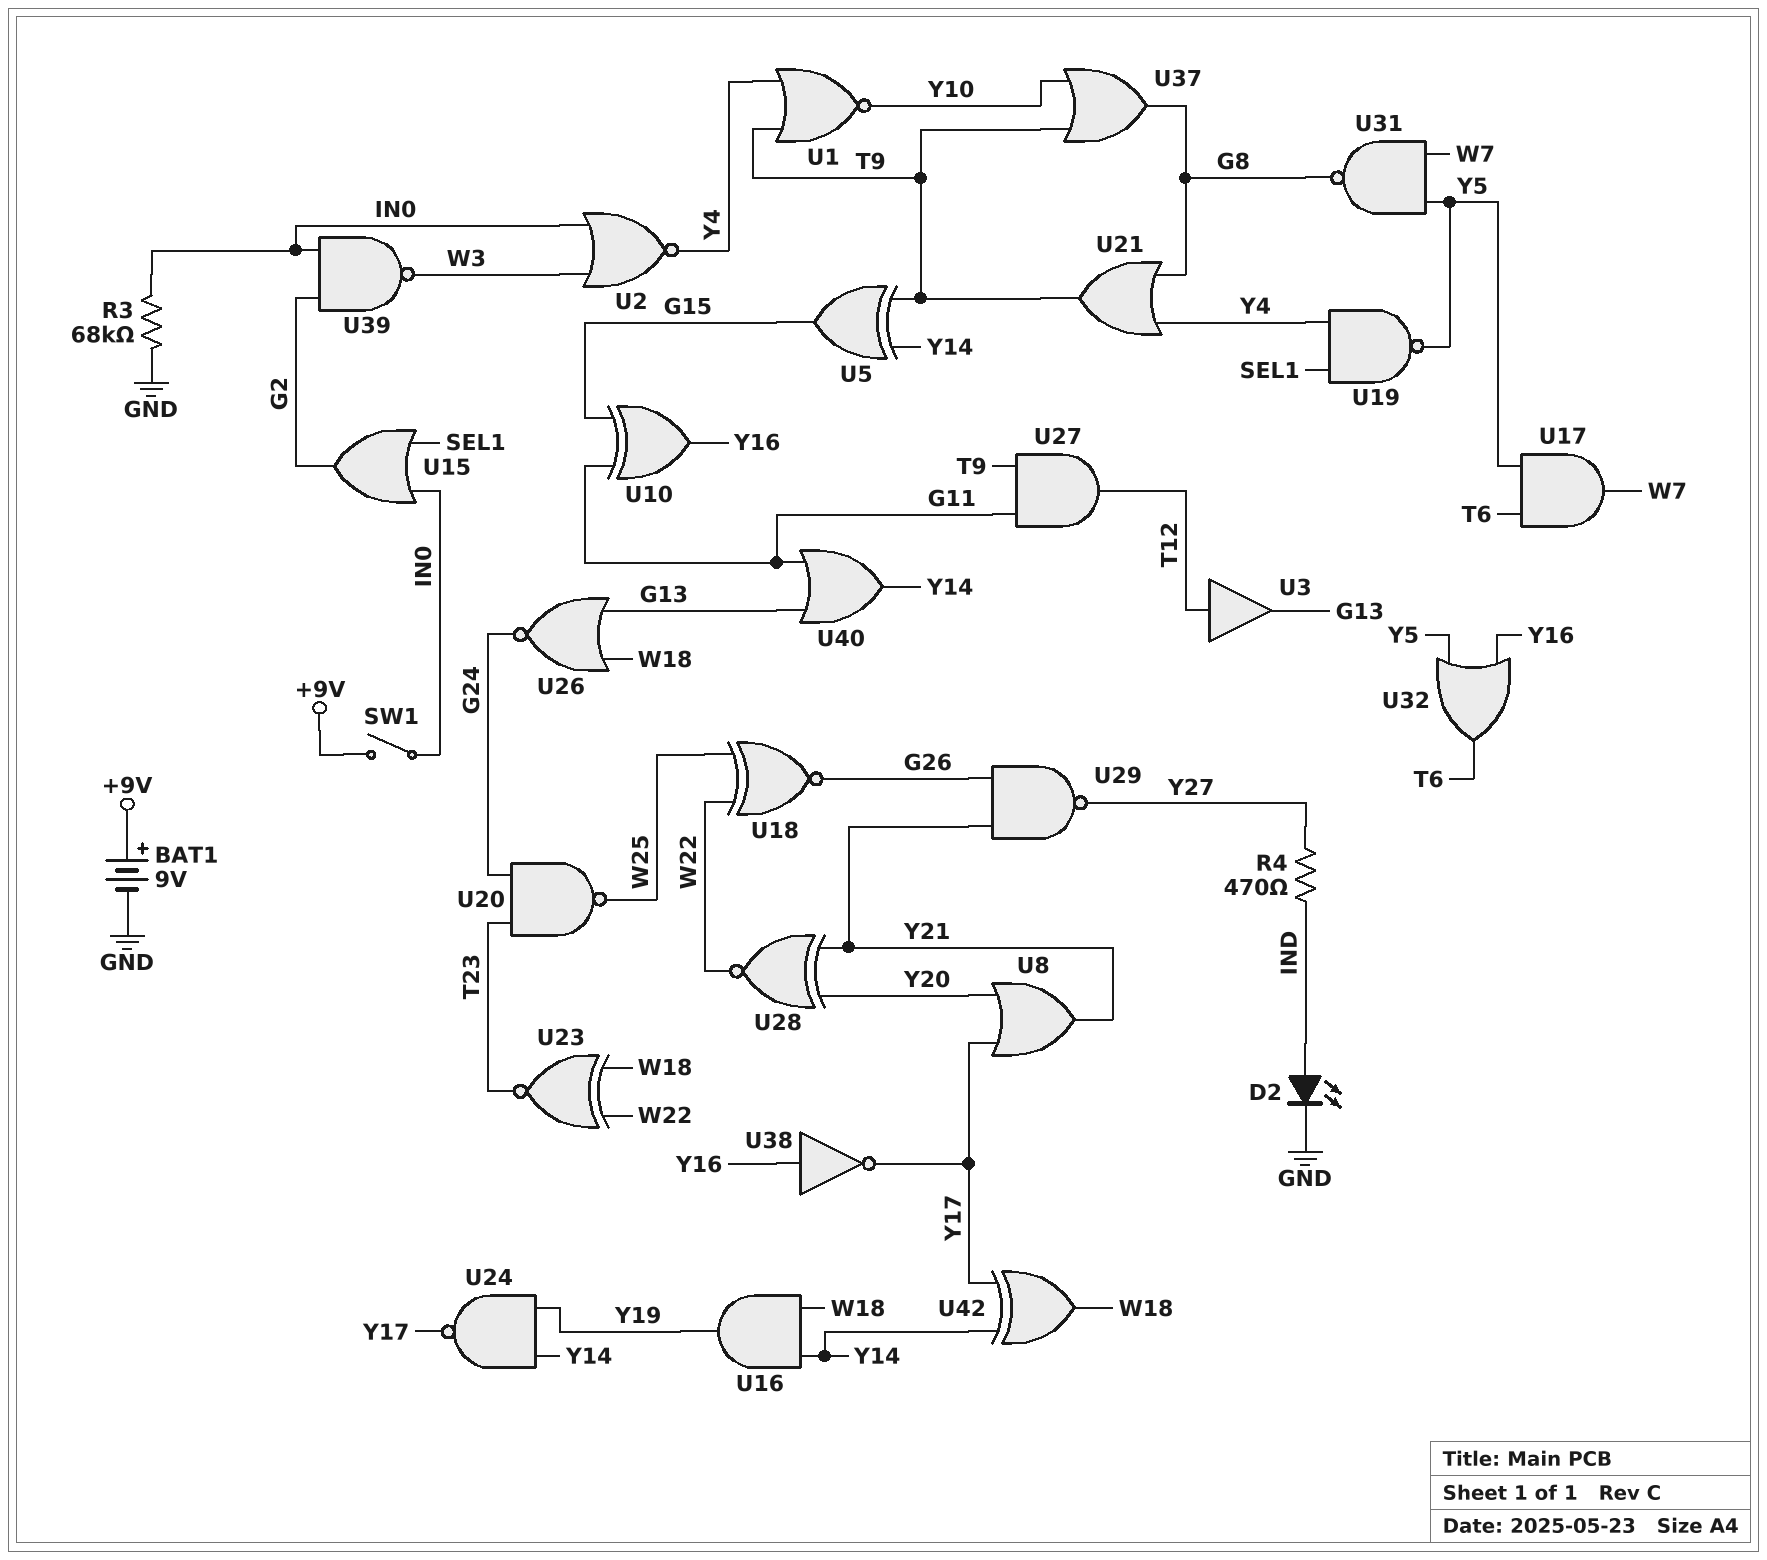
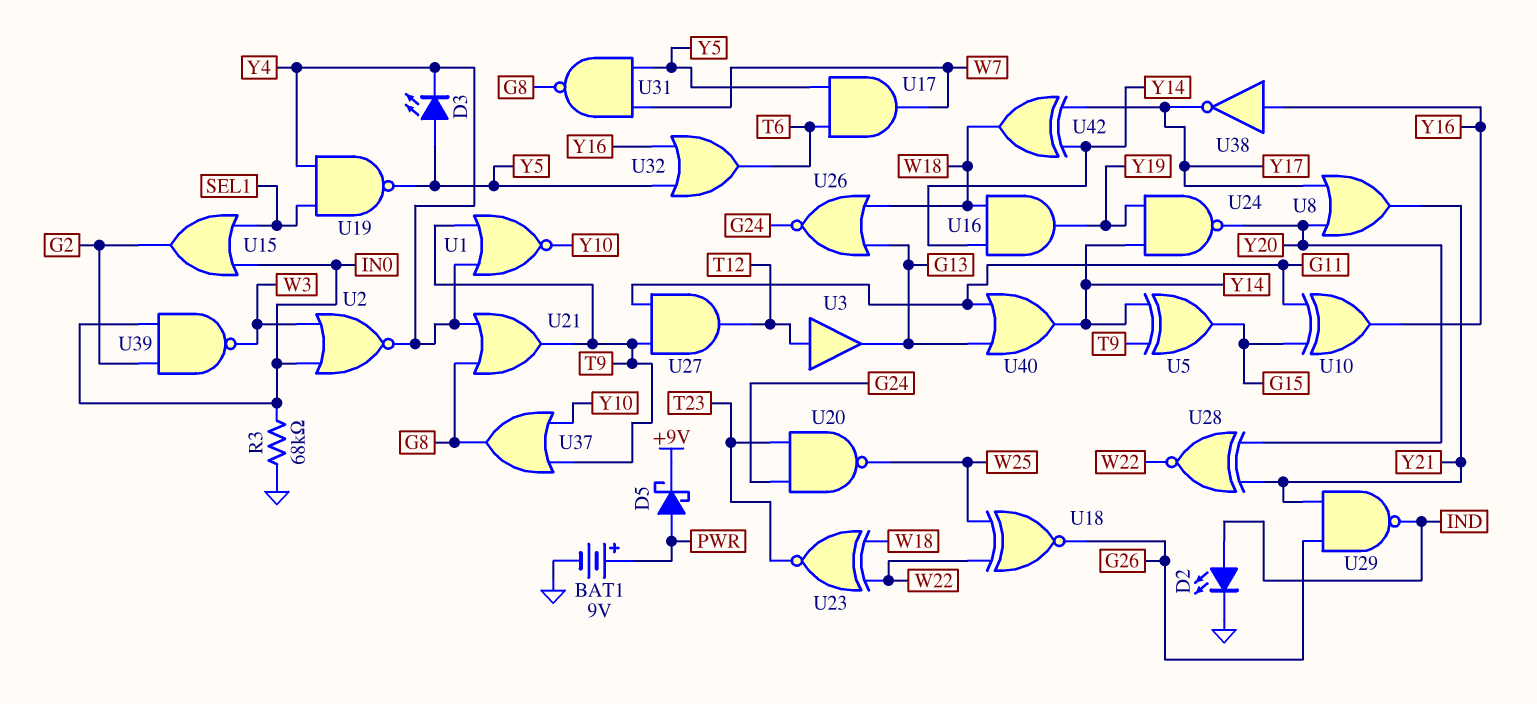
BAT1: 9V (plus +9V, minus GND) -> 9V (plus PWR, minus GND)
D3: none -> LED (A Y5, K Y4)
D5: none -> schottky (A PWR, K +9V)
R4: 470 (IND, Y27) -> none
SW1: switch (+9V, IN0) -> none
U24: NAND (in Y14, in Y19, out Y17) -> NAND (in Y14, in Y19, out Y20)
U29: NAND (in G26, in Y21, out Y27) -> NAND (in G26, in Y21, out IND)

